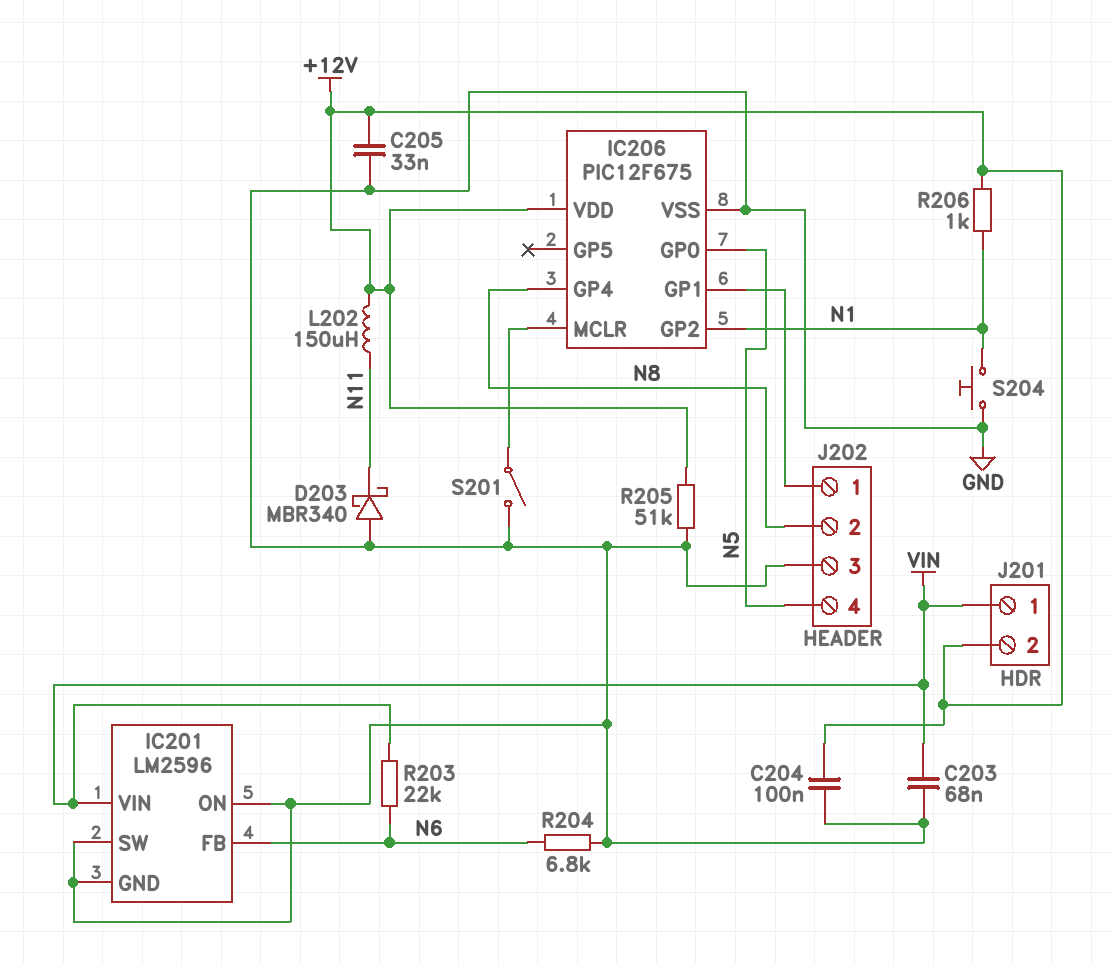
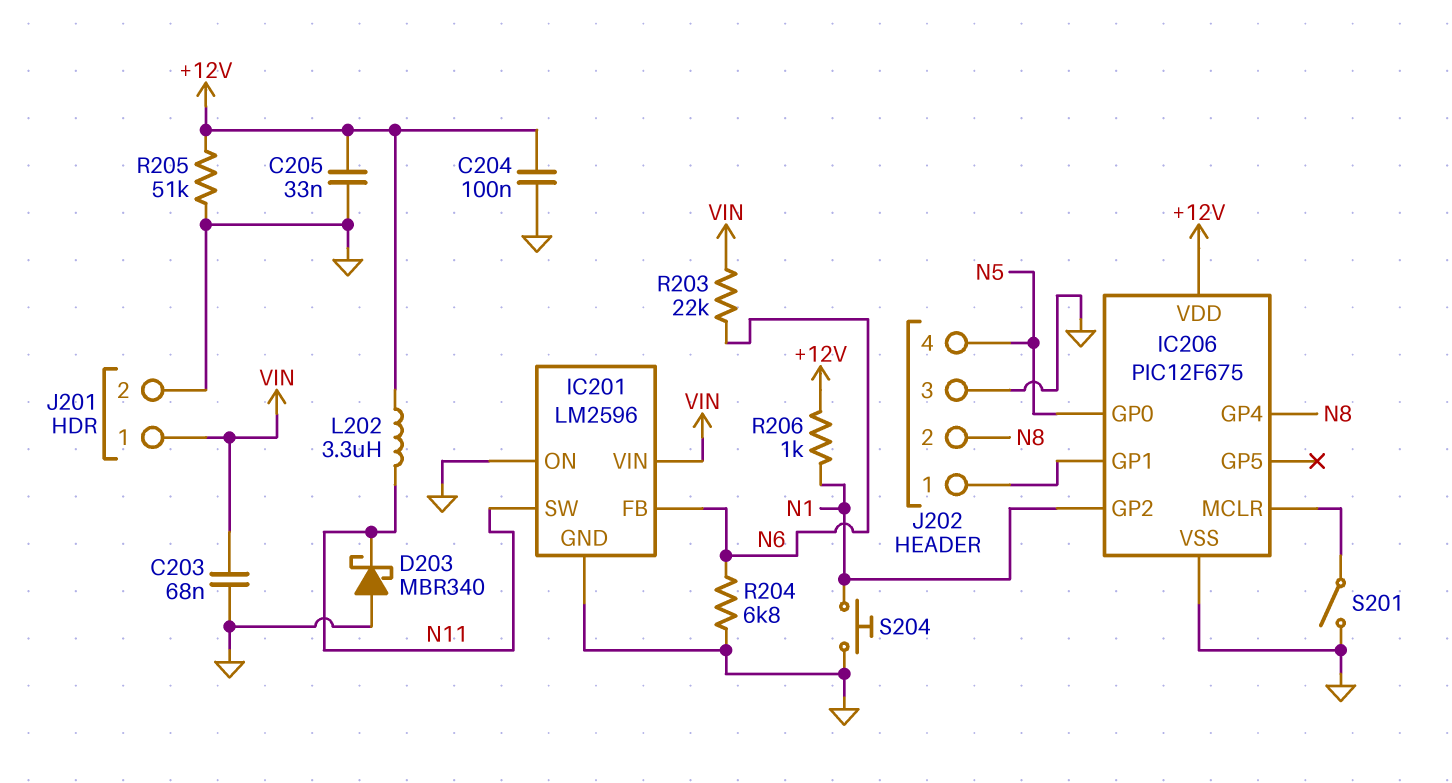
IC201 pin SW: GND -> N11
J201 pin 2: +12V -> GND
L202: 150uH (+12V, N11) -> 3.3uH (+12V, N11)

